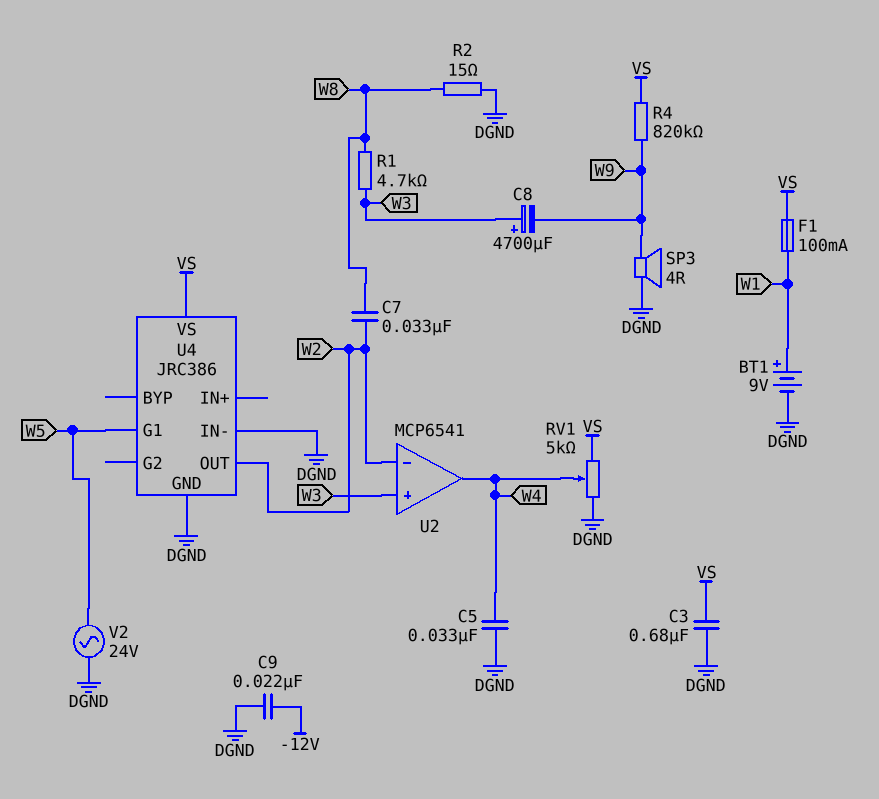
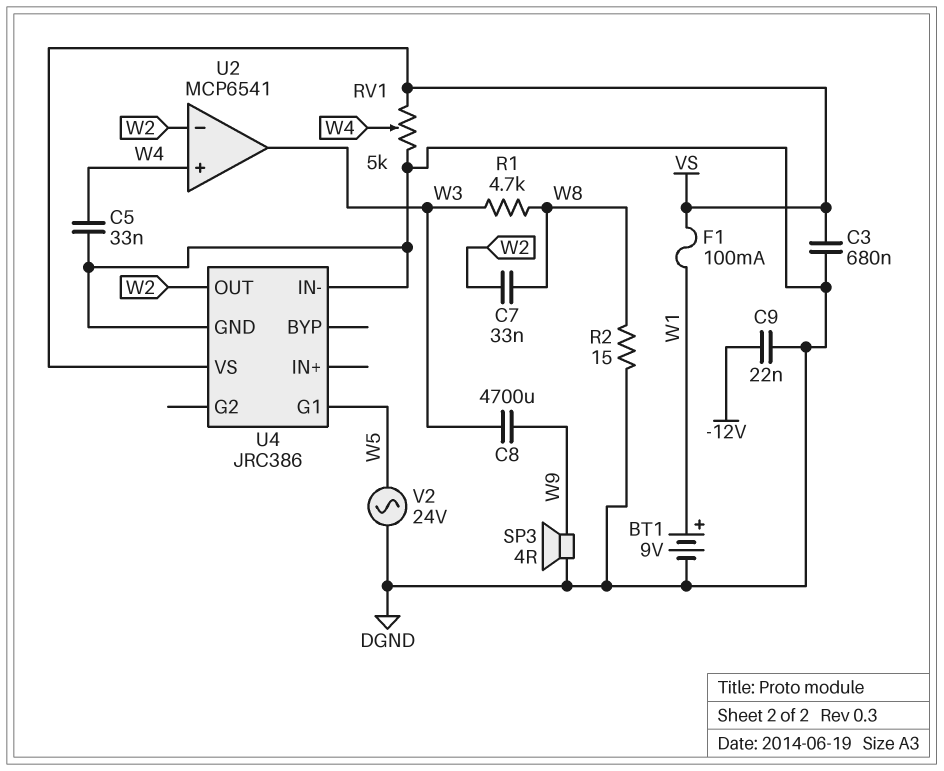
C8: 4700uF (plus W3, minus W9) -> 4700uF (W3, W9)
R4: 820k (VS, W9) -> none
U2 pin in+: W3 -> W4
U2 pin out: W4 -> W3

